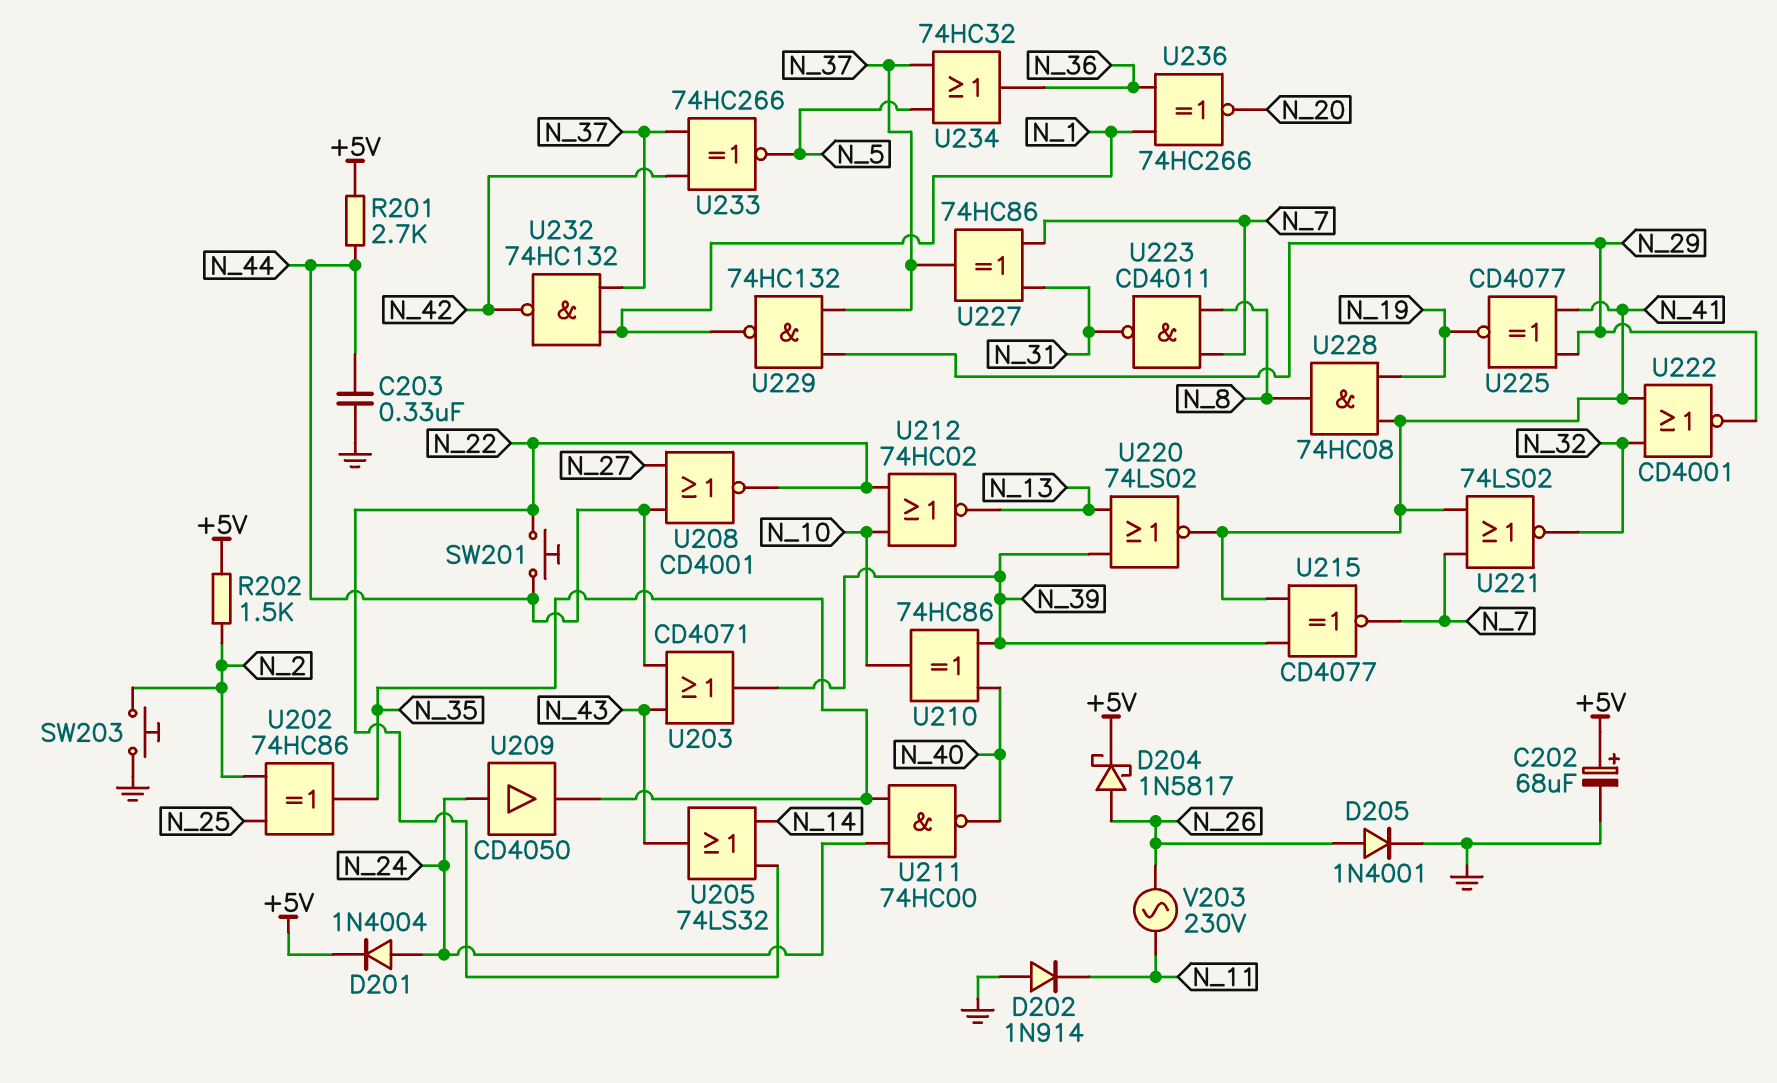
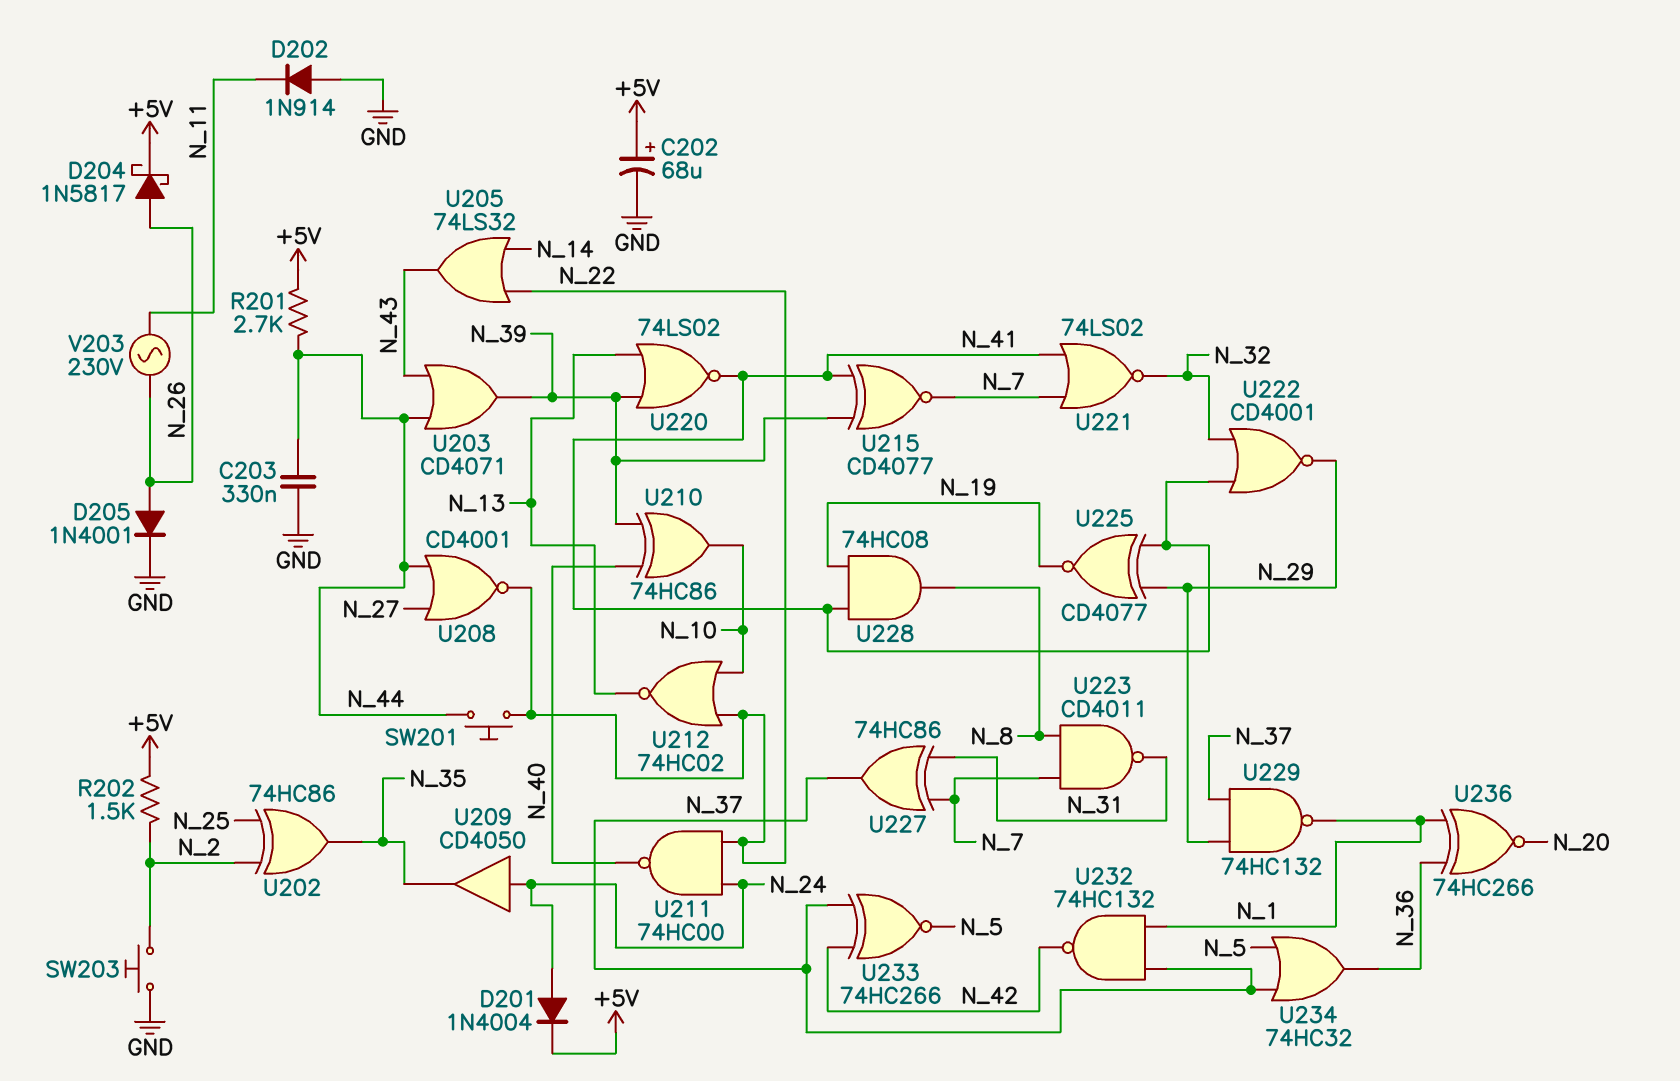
U211: NAND 74HC00 (in N_24, in N_35, out N_40) -> NAND 74HC00 (in N_22, in N_24, out N_40)

